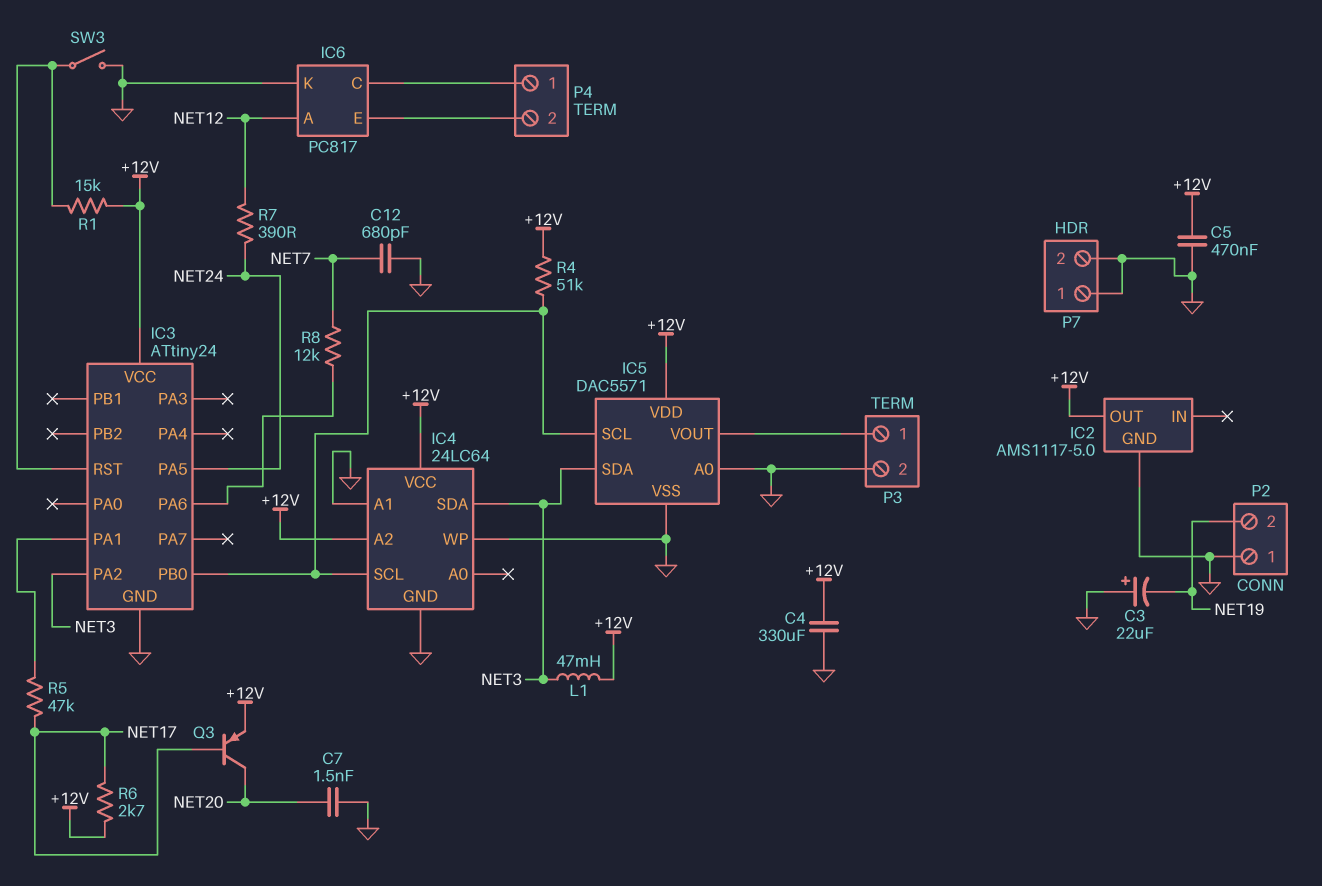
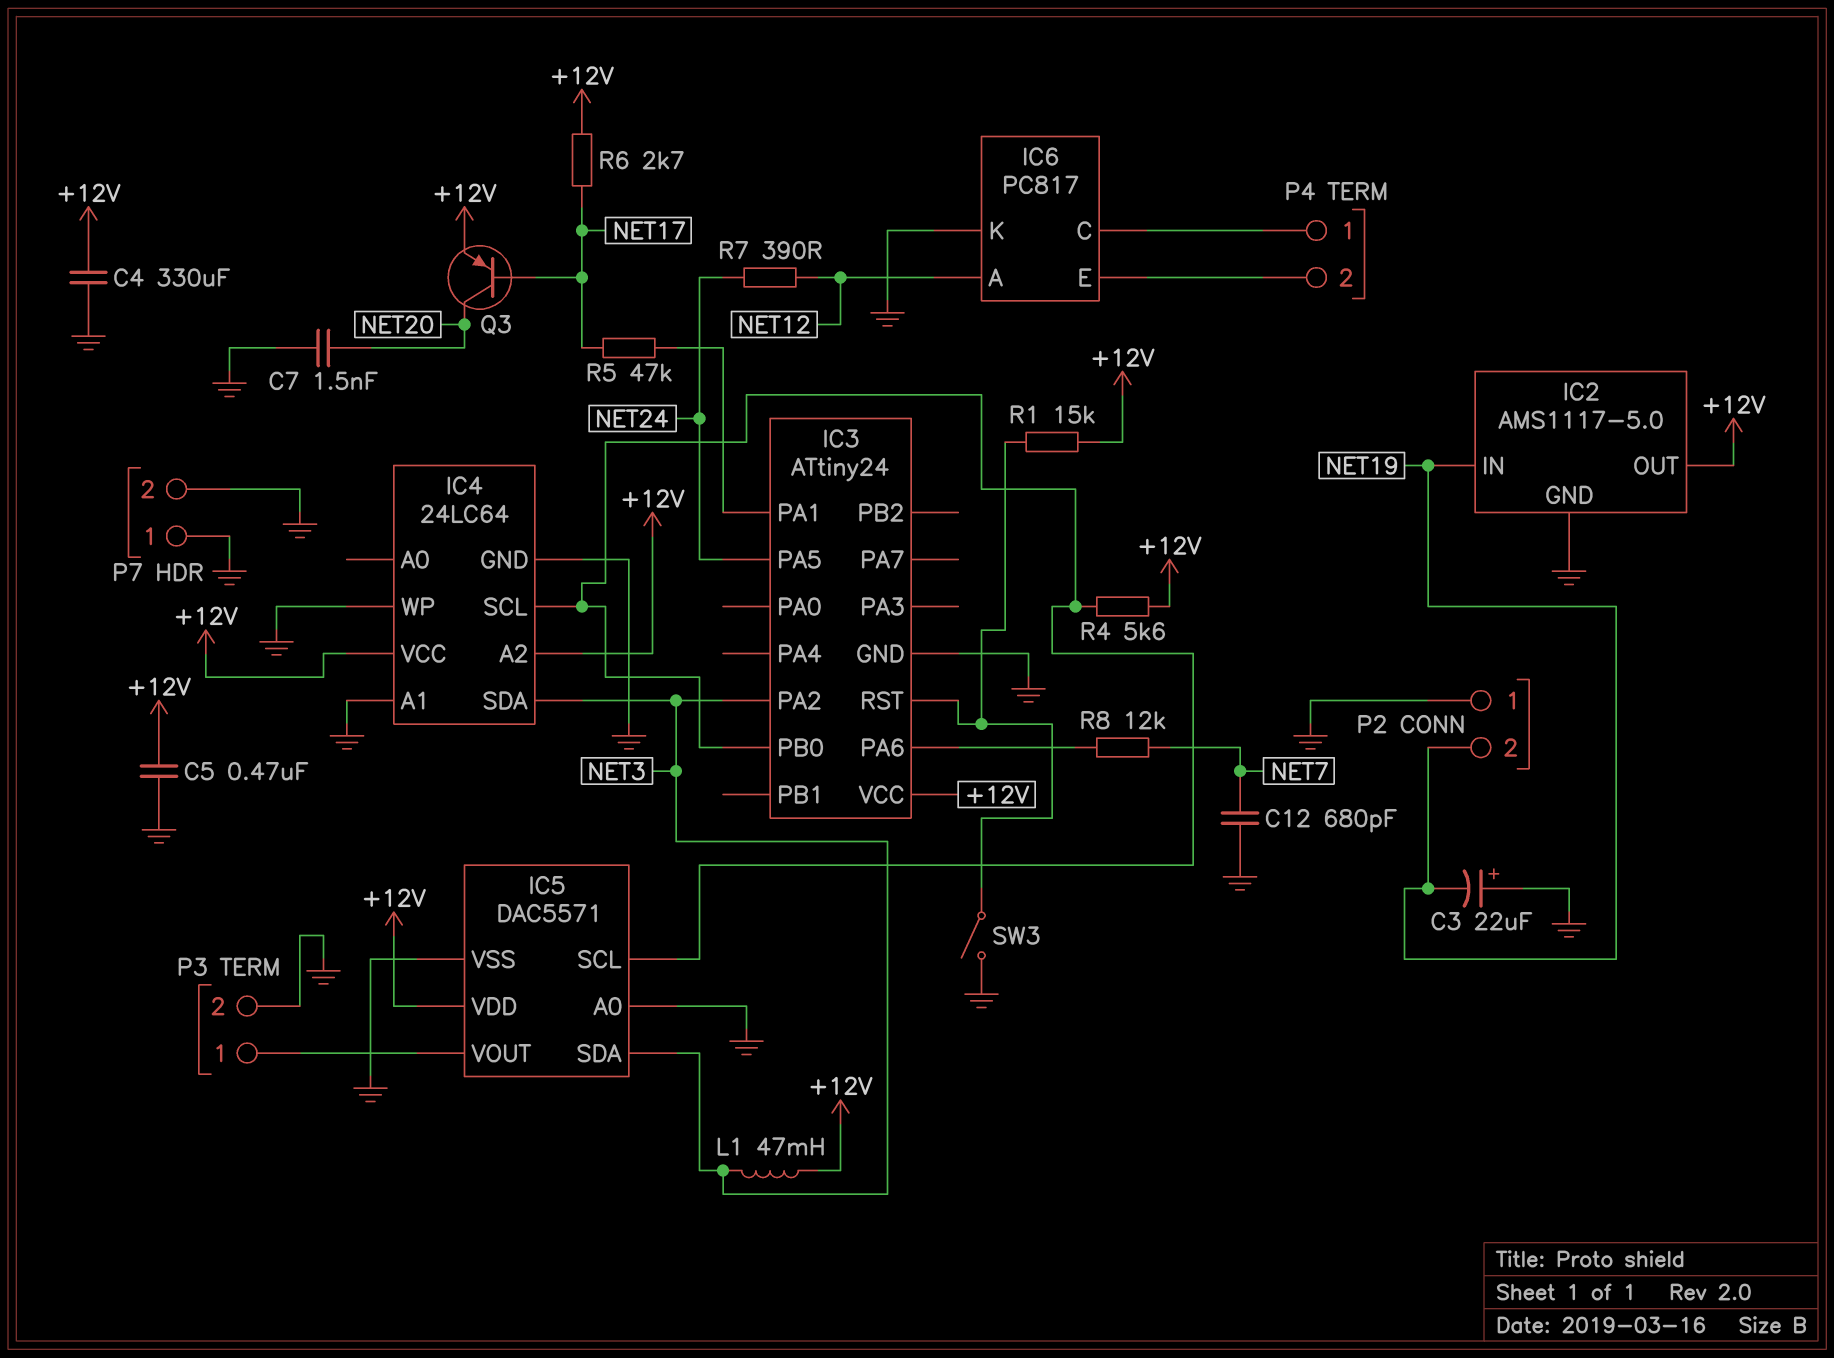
IC2 pin IN: none -> NET19
R4: 51k (+12V, IC3/PB0) -> 5.6k (+12V, IC3/PB0)

